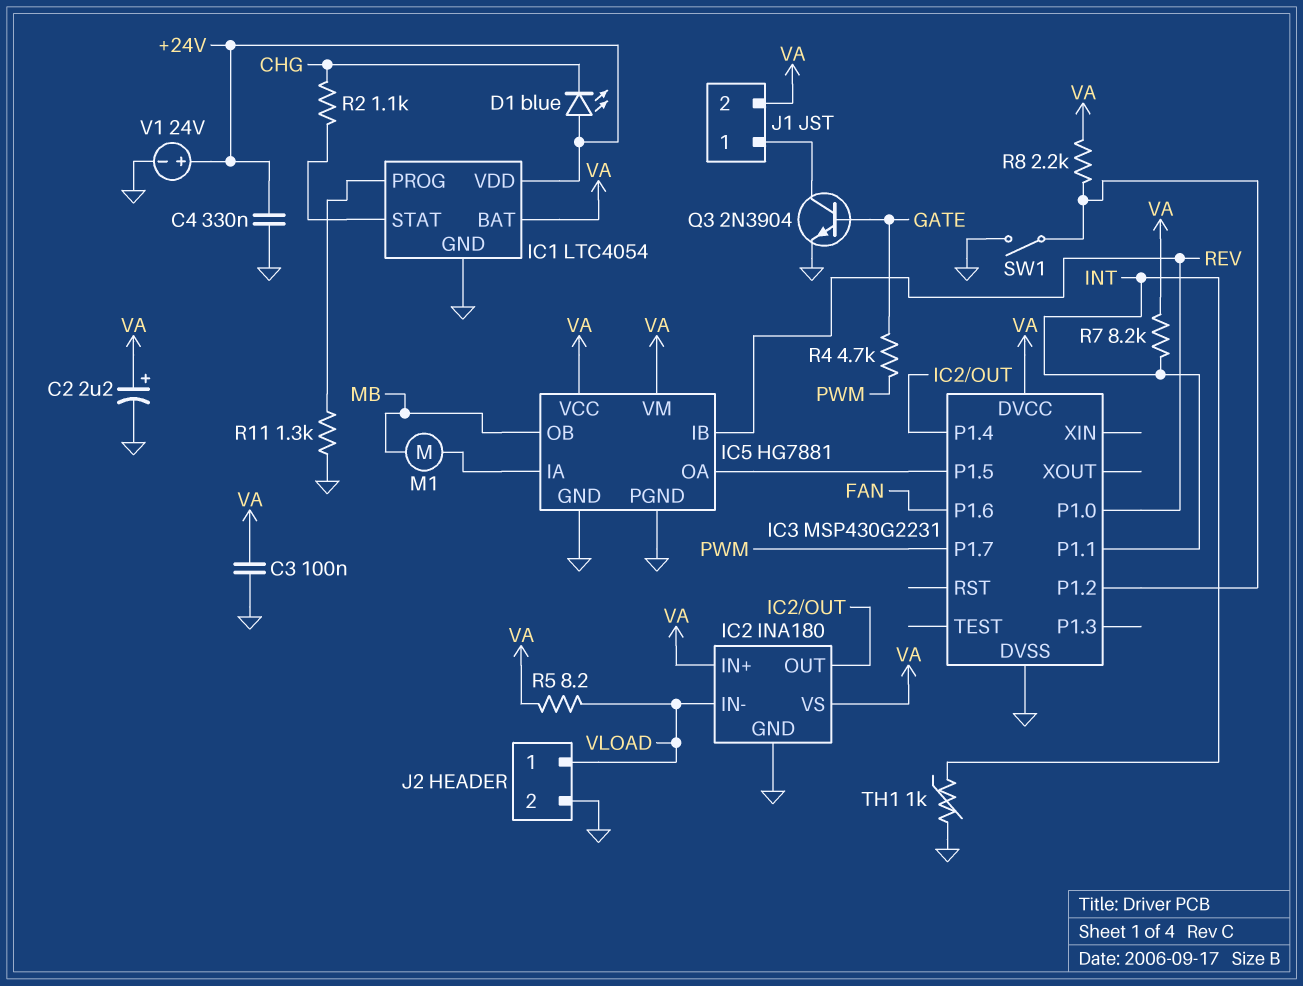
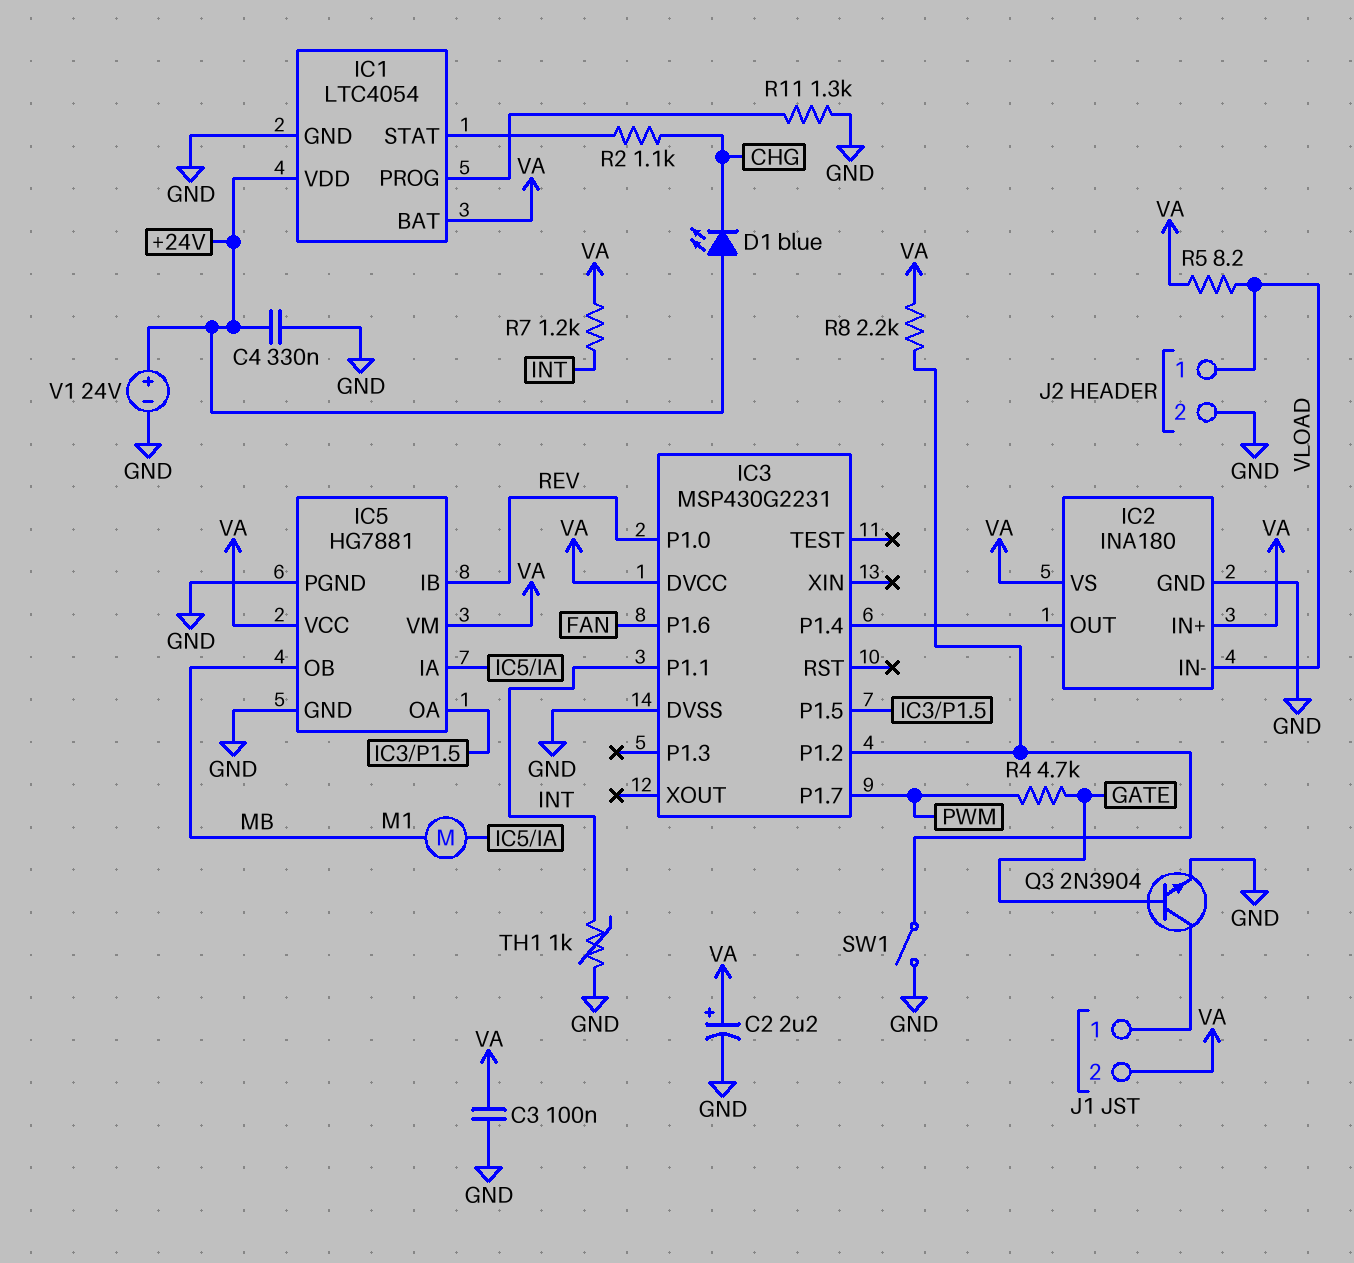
R7: 8.2k (INT, VA) -> 1.2k (INT, VA)

